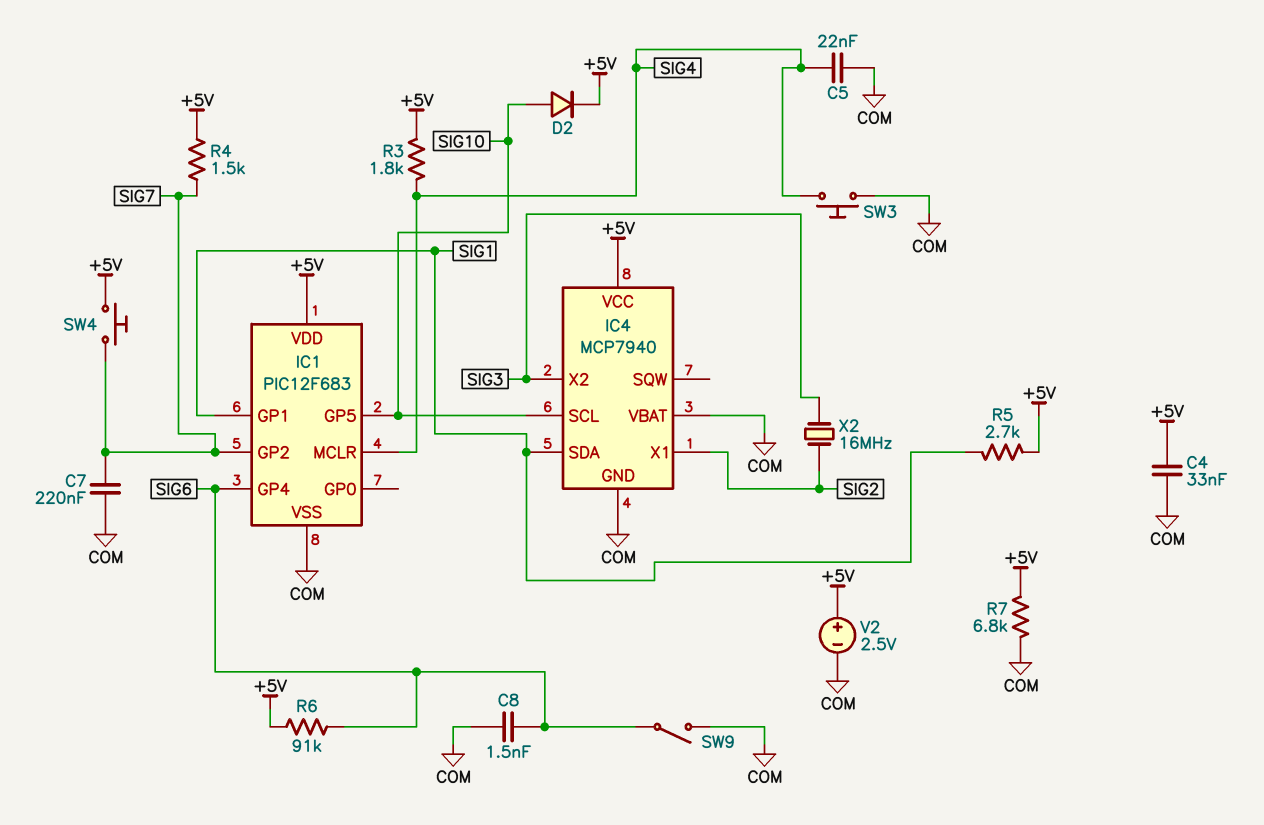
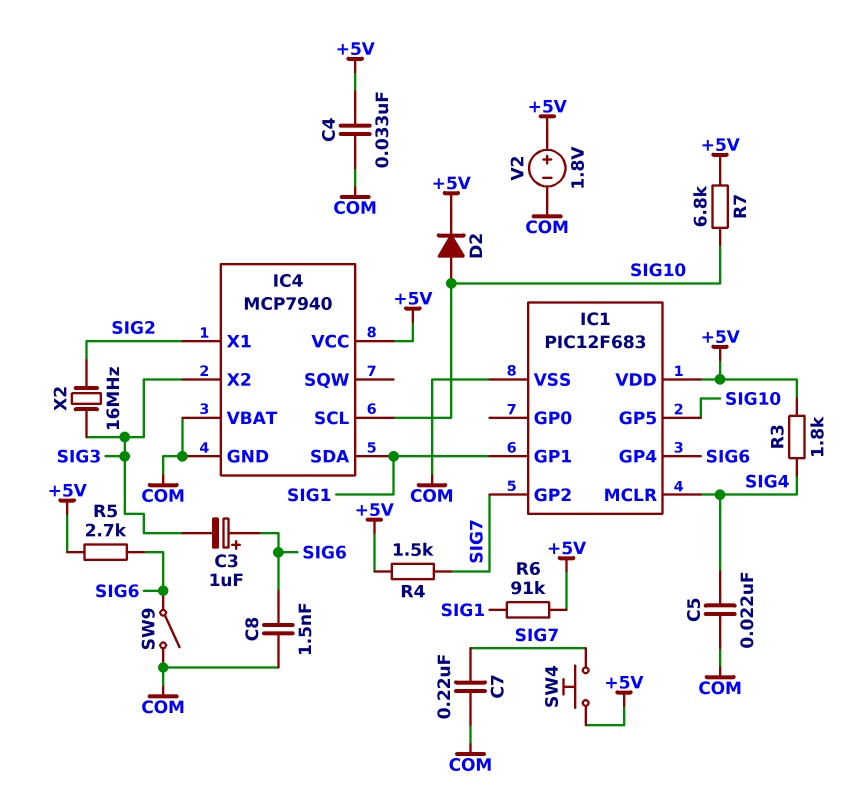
C3: none -> 1uF (plus SIG6, minus SIG3)
R5: 2.7k (+5V, SIG1) -> 2.7k (+5V, SIG6)
R6: 91k (+5V, SIG6) -> 91k (+5V, SIG1)
R7: 6.8k (+5V, COM) -> 6.8k (+5V, SIG10)
SW3: button (COM, SIG4) -> none
V2: 2.5V (plus +5V, minus COM) -> 1.8V (plus +5V, minus COM)

